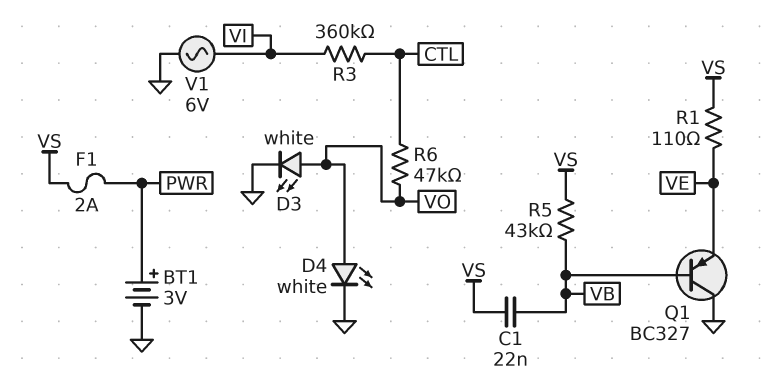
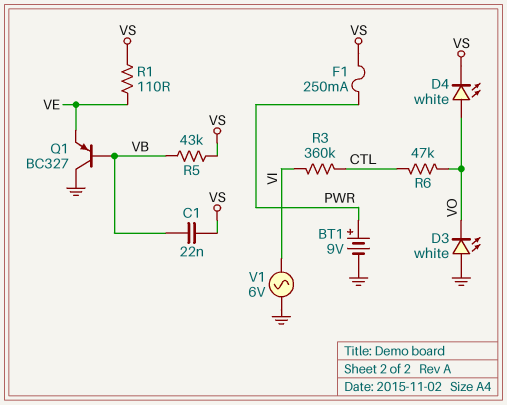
BT1: 3V (plus PWR, minus GND) -> 9V (plus PWR, minus GND)
D3: LED white (A VO, K GND) -> LED white (A GND, K VO)
D4: LED white (A VO, K GND) -> LED white (A VO, K VS)
F1: 2A (PWR, VS) -> 250mA (PWR, VS)

